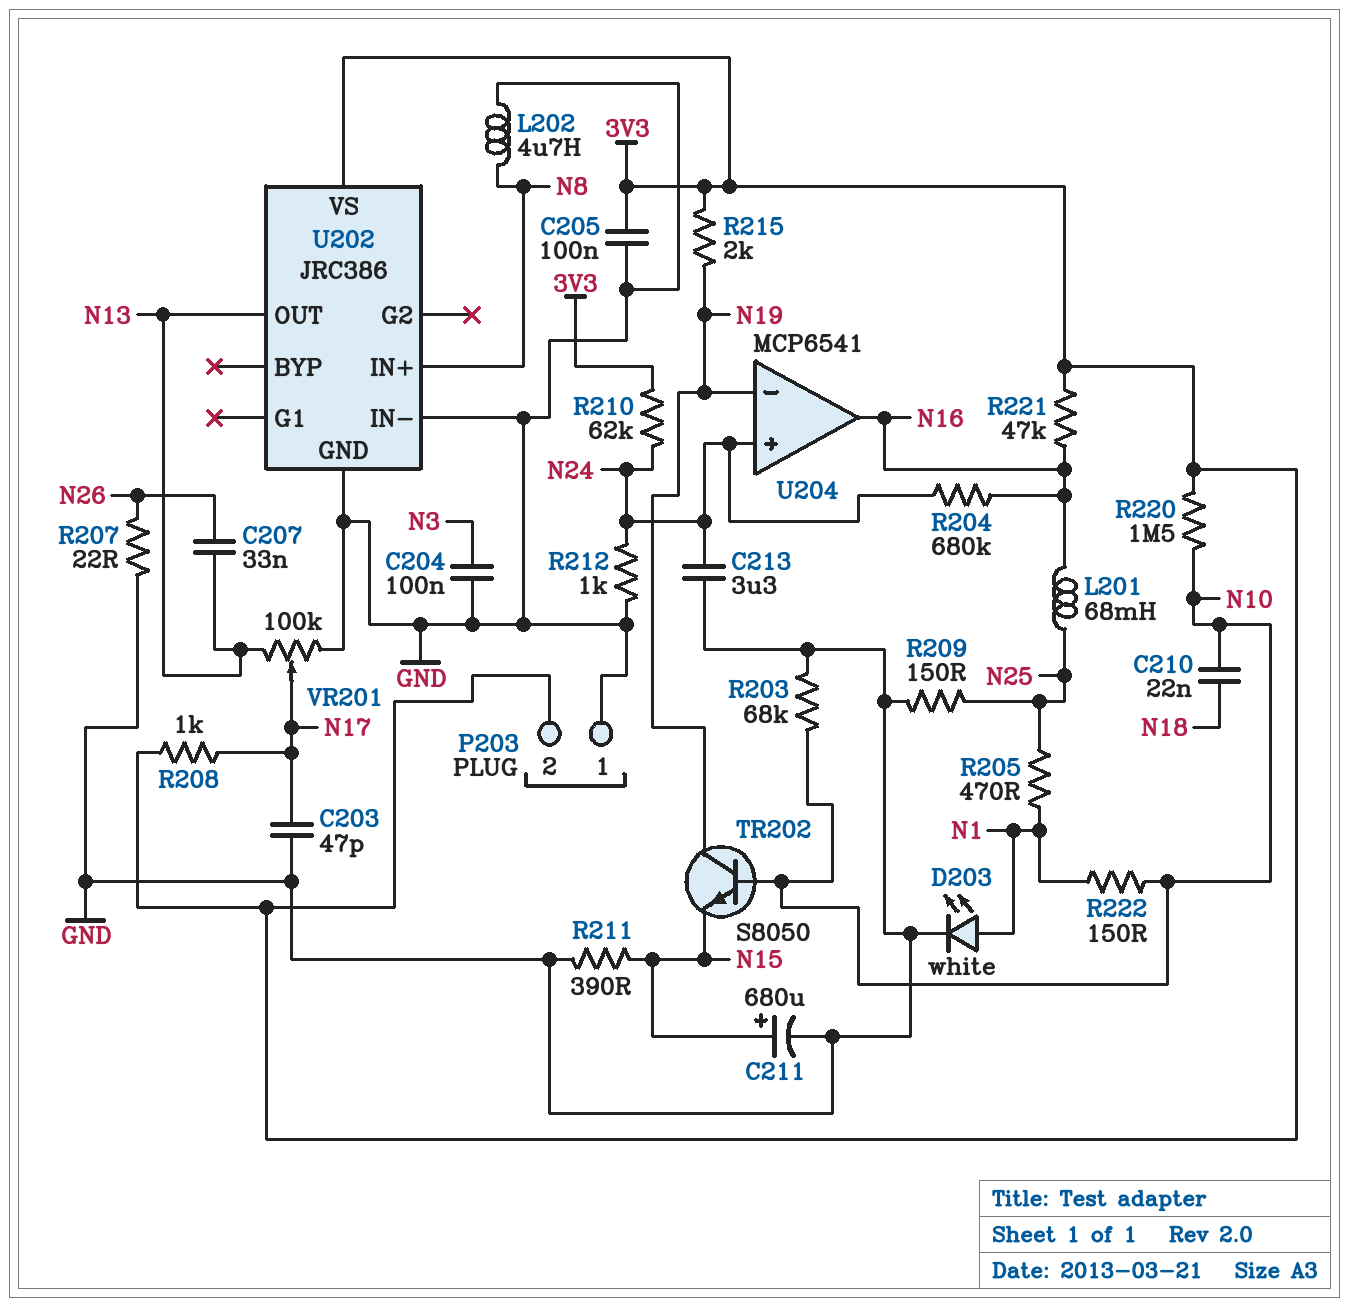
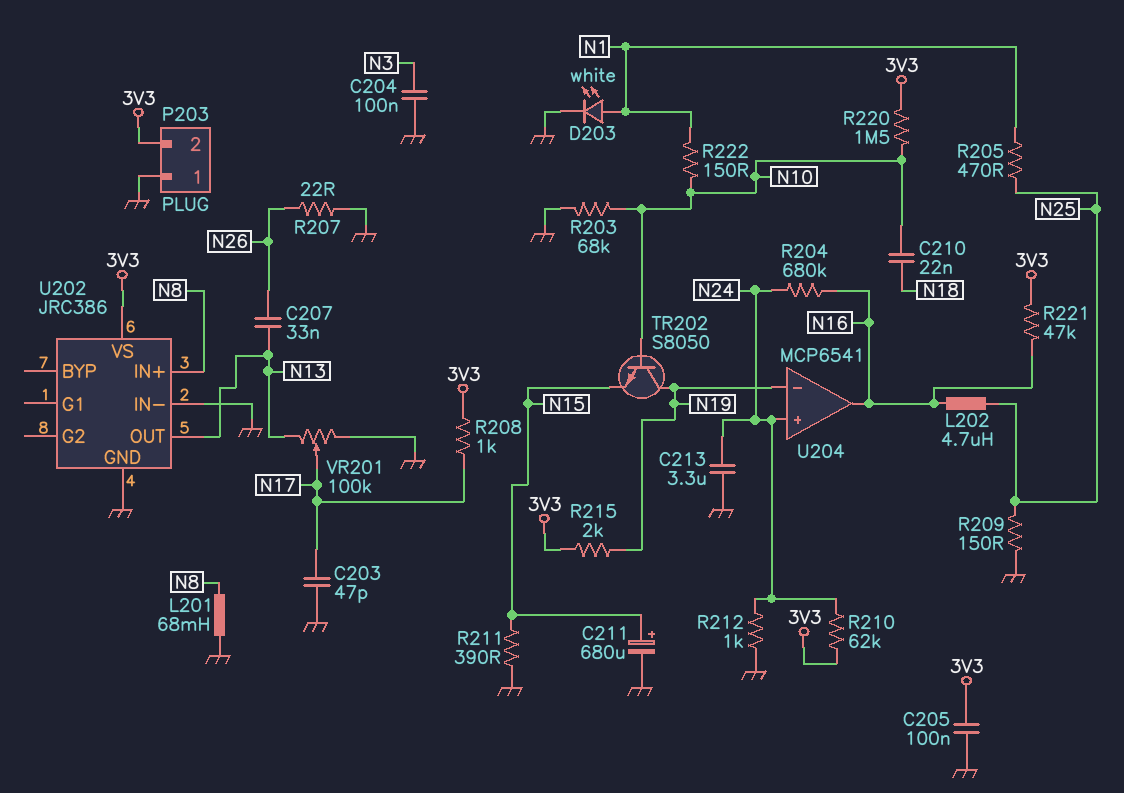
L201: 68mH (N16, N25) -> 68mH (GND, N8)
L202: 4.7uH (GND, N8) -> 4.7uH (N16, N25)

